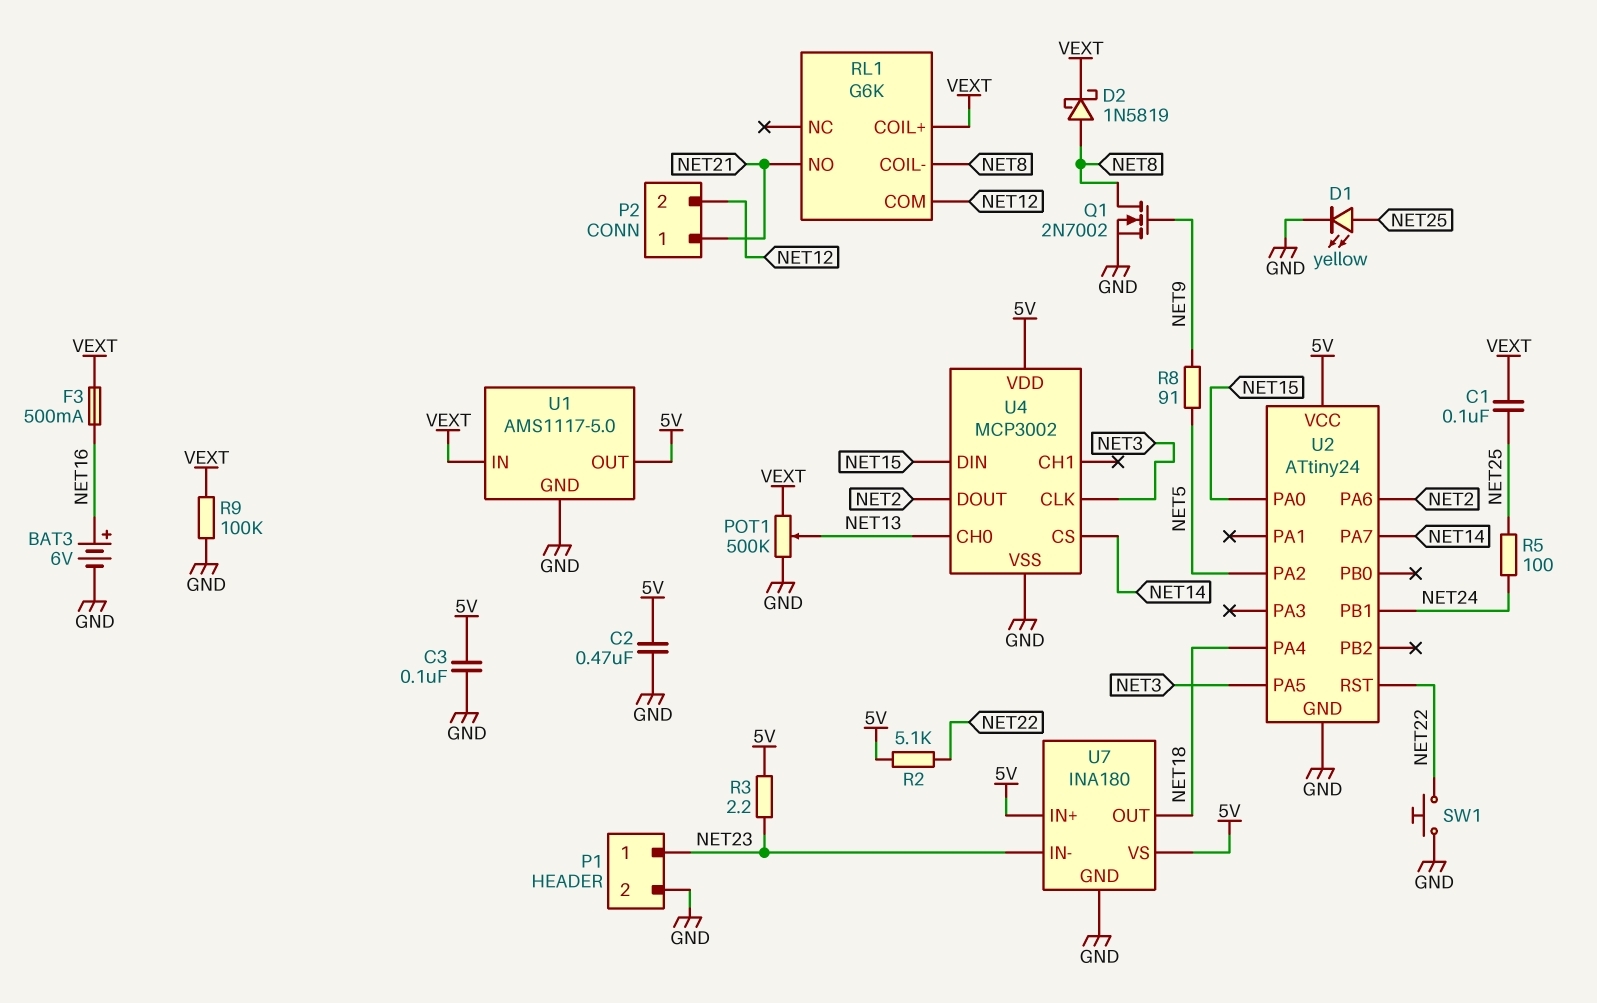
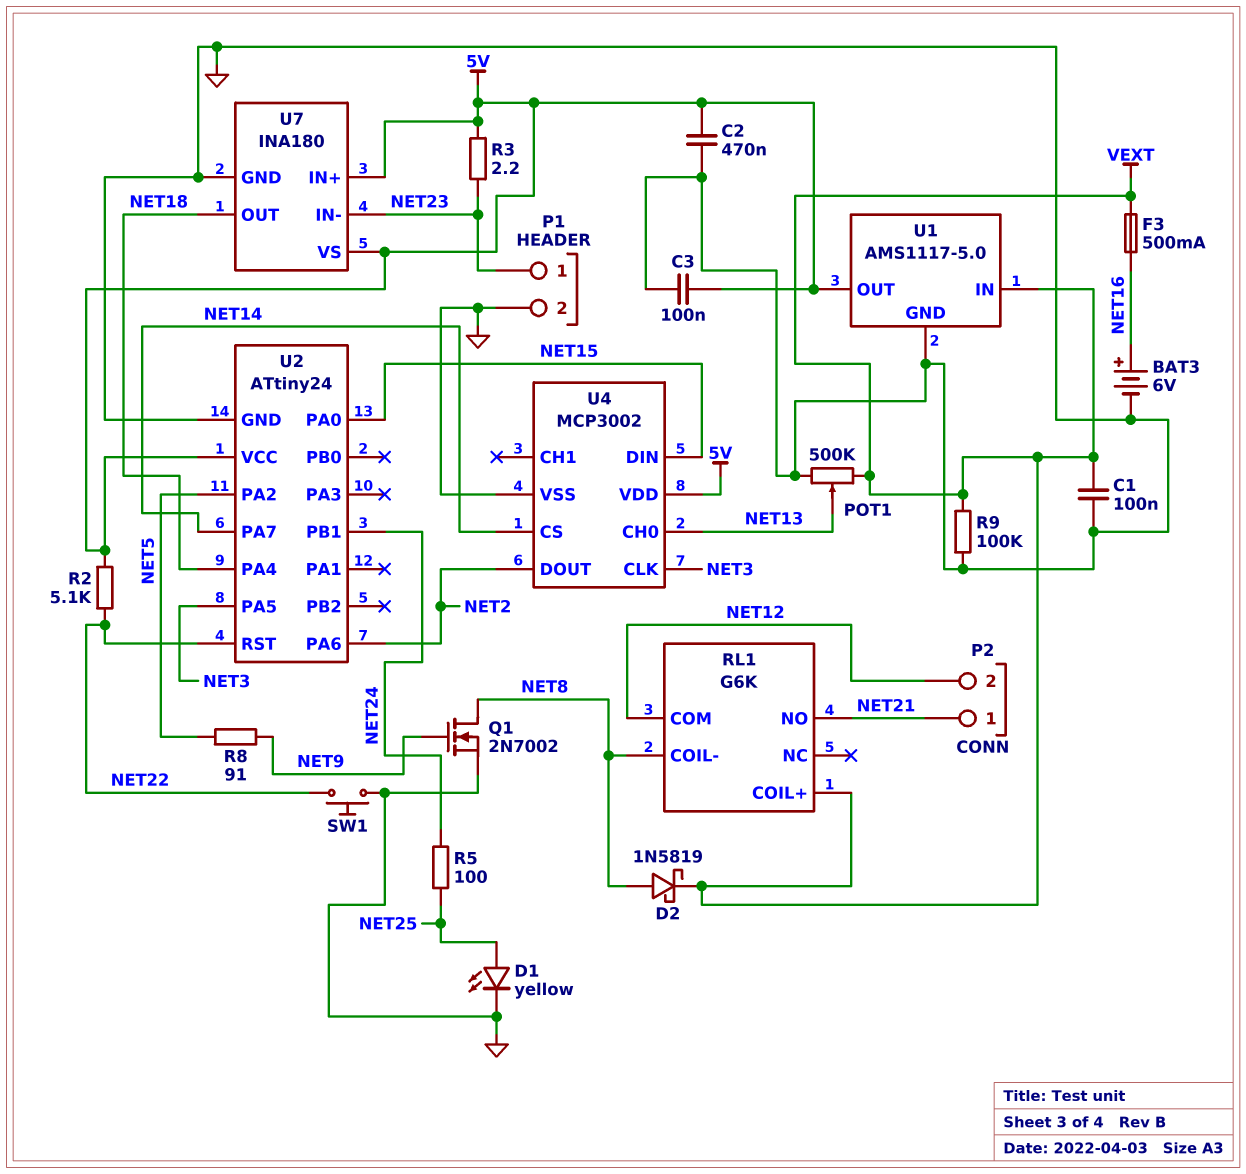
C1: 100nF (NET25, VEXT) -> 100nF (GND, VEXT)

